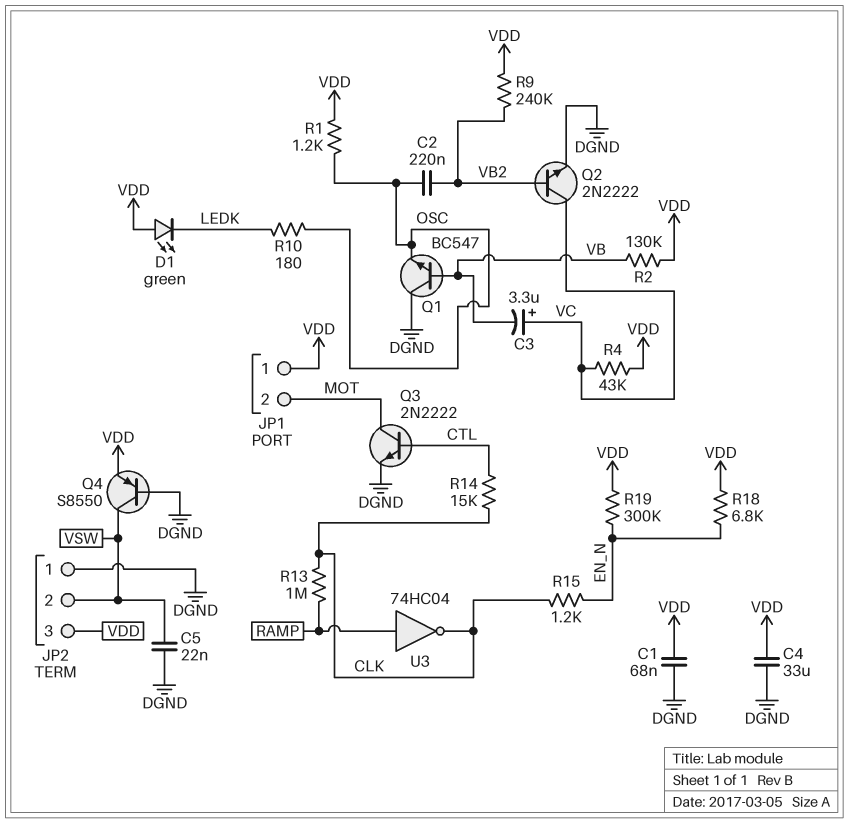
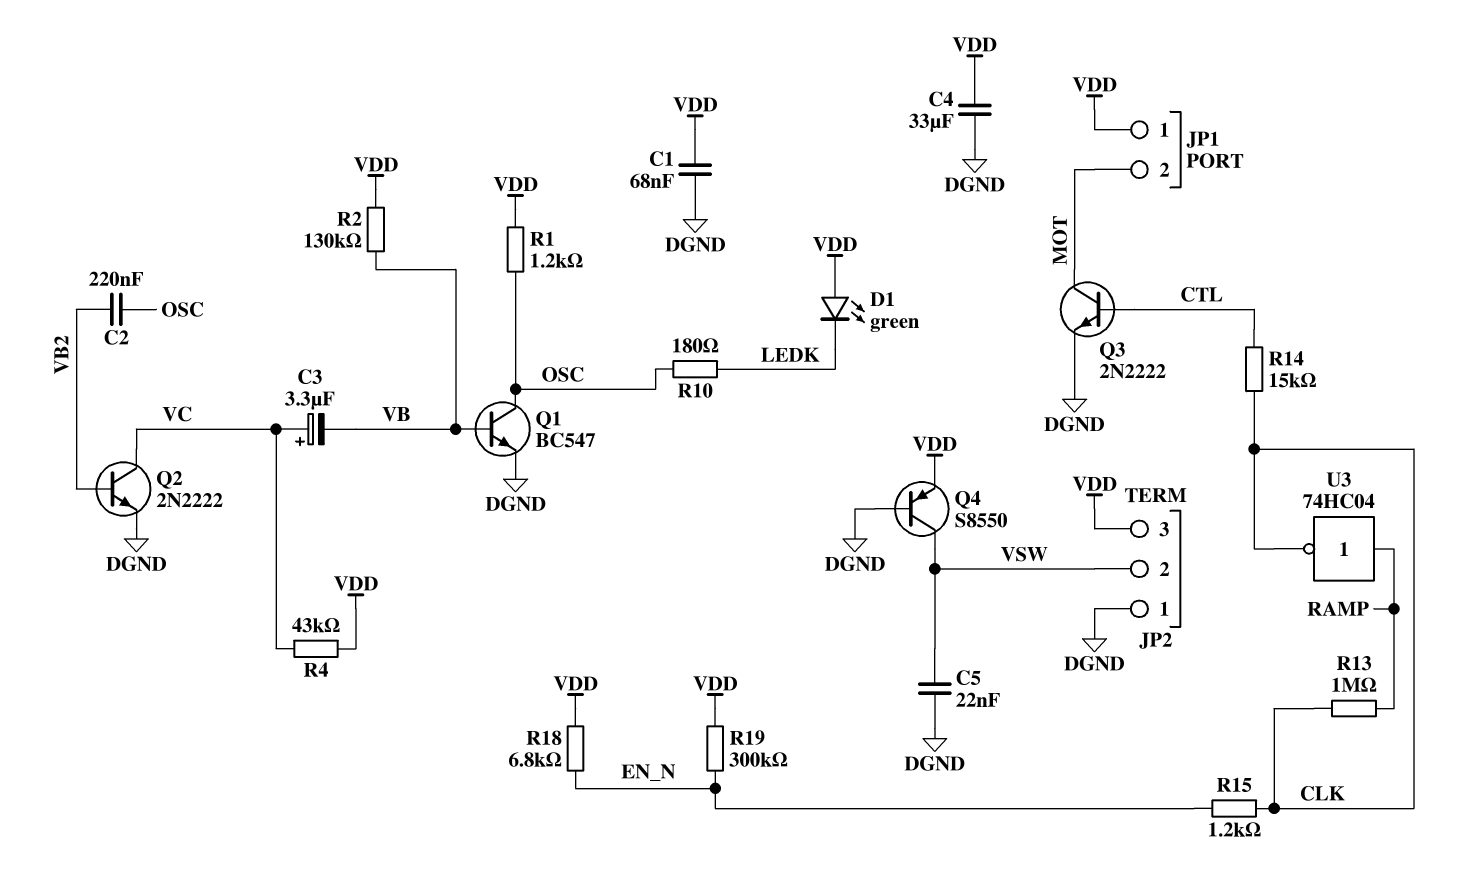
Q1: NPN BC547 (B VB, C DGND, E OSC) -> NPN BC547 (B VB, C OSC, E DGND)
R9: 240k (VB2, VDD) -> none

